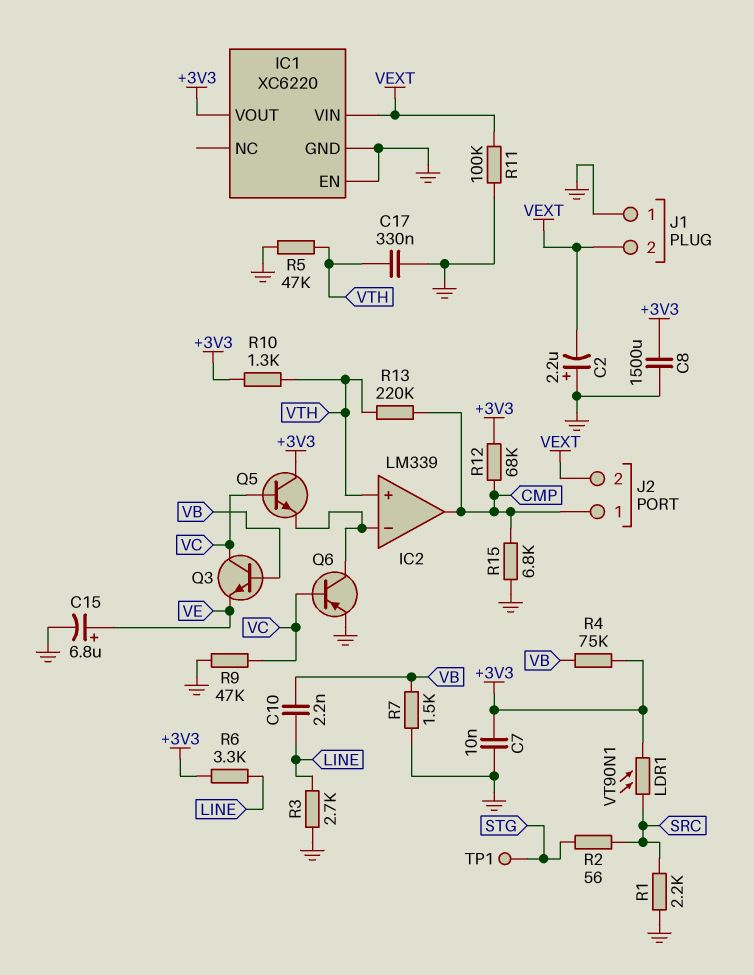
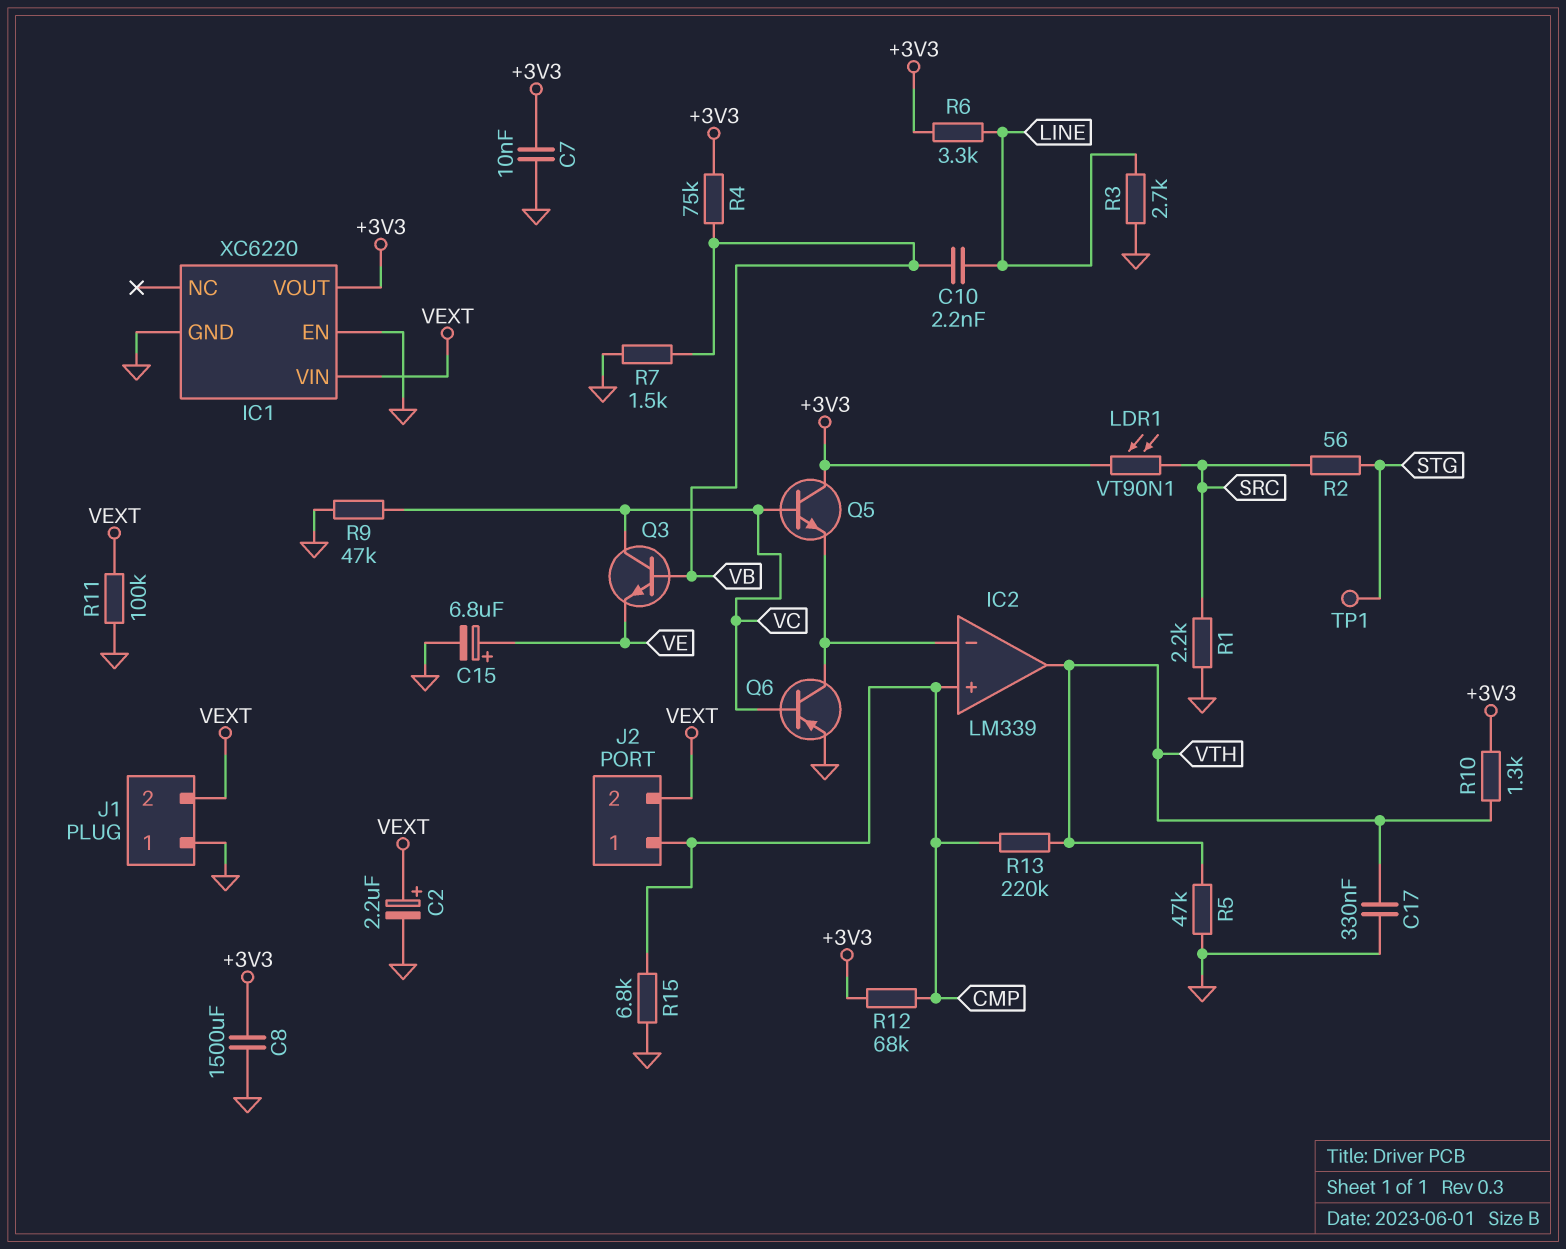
C2: 2.2uF (plus GND, minus VEXT) -> 2.2uF (plus VEXT, minus GND)
IC2 pin in+: VTH -> CMP
IC2 pin out: CMP -> VTH

